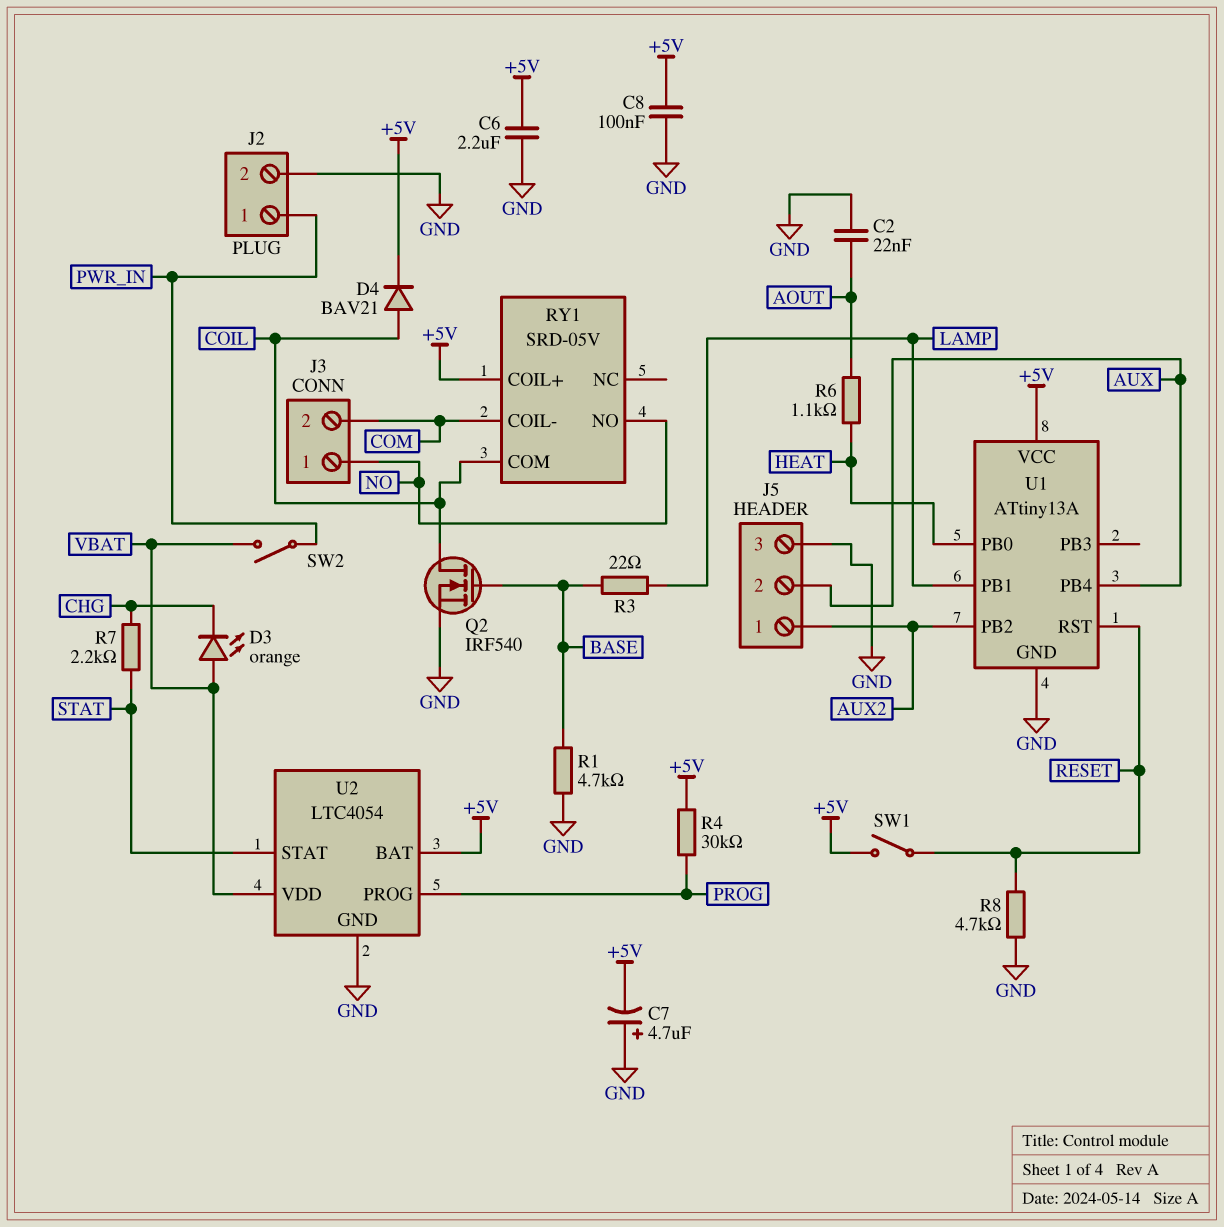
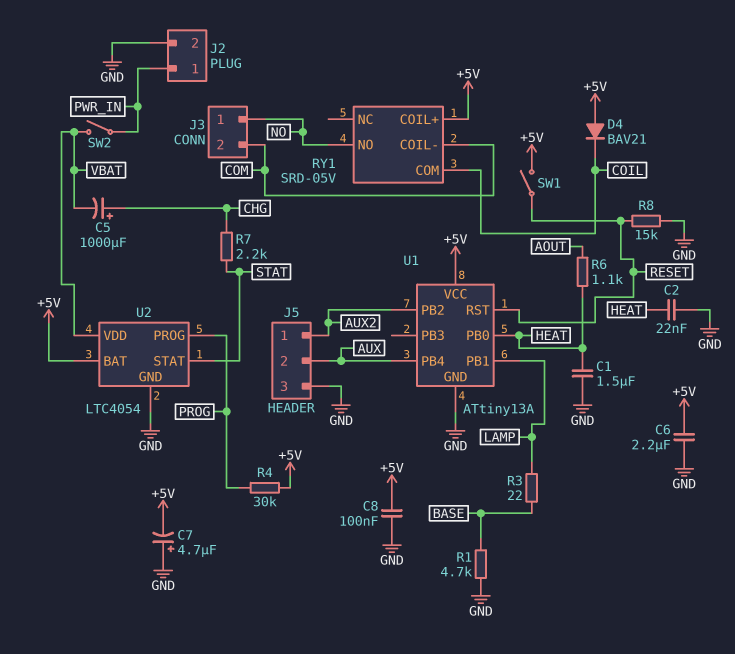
C1: none -> 1.5uF (GND, HEAT)
C2: 22nF (AOUT, GND) -> 22nF (GND, HEAT)
C5: none -> 1000uF (plus CHG, minus VBAT)
D3: LED orange (A VBAT, K CHG) -> none
D4: diode BAV21 (A COIL, K +5V) -> diode BAV21 (A +5V, K COIL)
Q2: NMOS IRF540 (G BASE, D COIL, S GND) -> none
R8: 4.7k (GND, RESET) -> 15k (GND, RESET)

